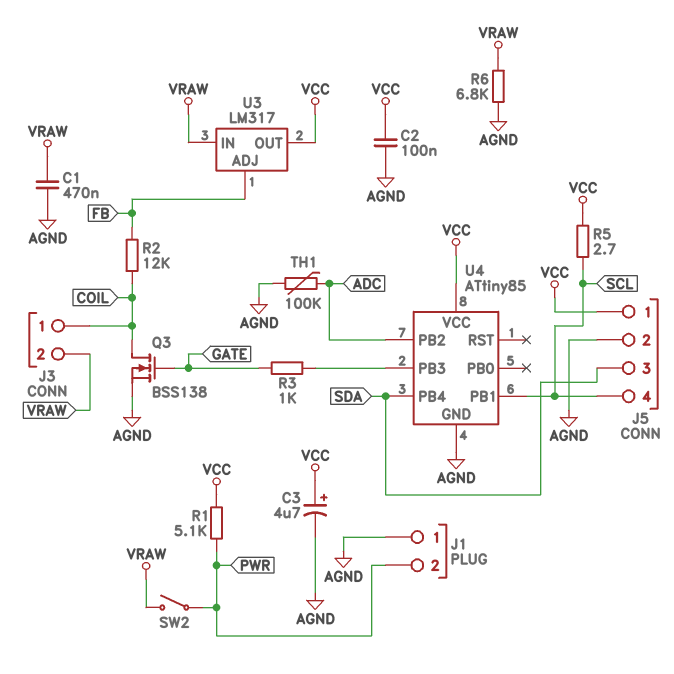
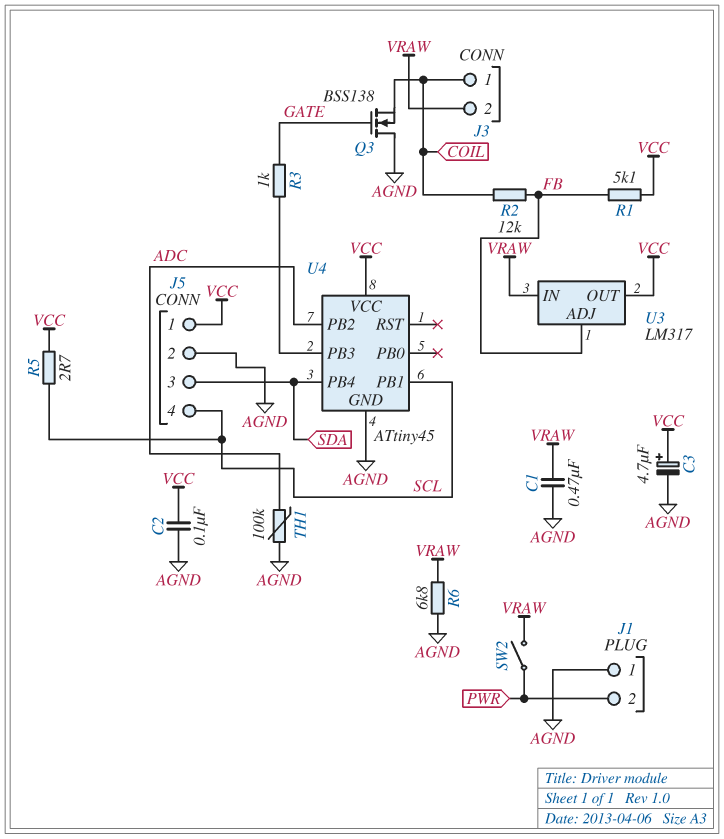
Q3: NMOS BSS138 (G GATE, D COIL, S AGND) -> NMOS BSS138 (G GATE, D AGND, S COIL)
R1: 5.1k (PWR, VCC) -> 5.1k (FB, VCC)
U4: ATtiny85 -> ATtiny45

